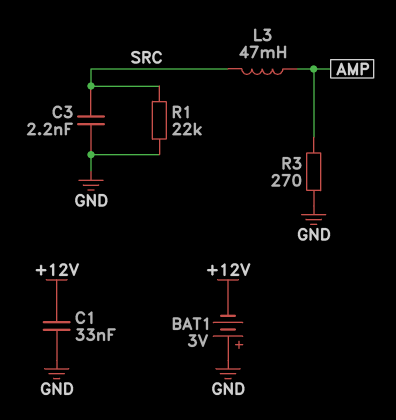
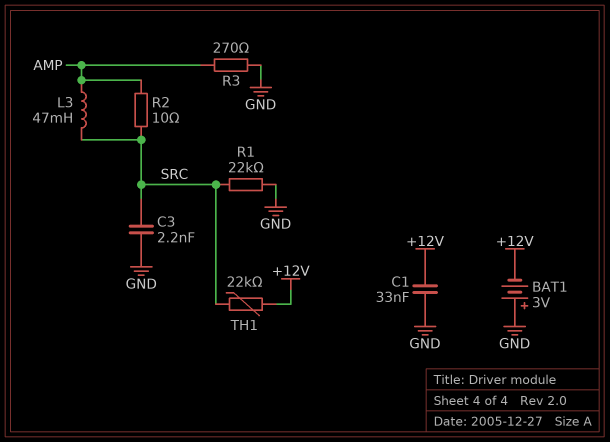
R2: none -> 10 (AMP, SRC)
TH1: none -> 22k (+12V, SRC)

